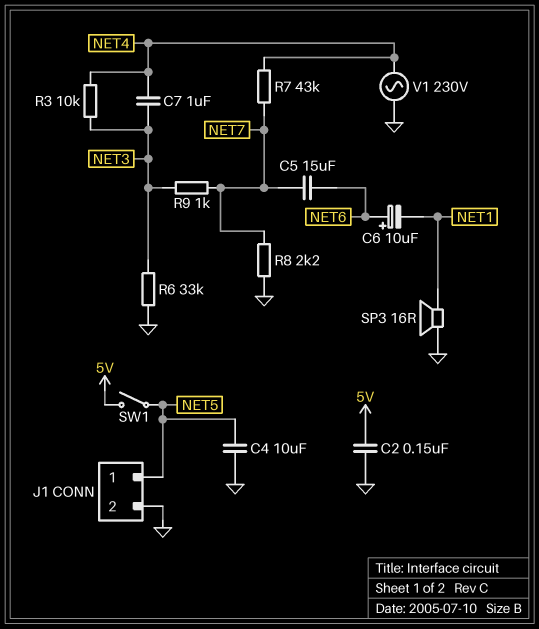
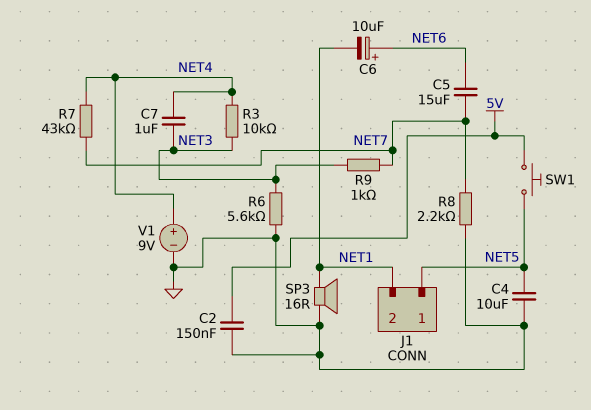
J1 pin 2: GND -> NET1
R6: 33k (GND, NET3) -> 5.6k (GND, NET3)
SW1: switch (5V, NET5) -> button (5V, NET5)
V1: AC 230V (GND, NET4) -> 9V (plus NET4, minus GND)

